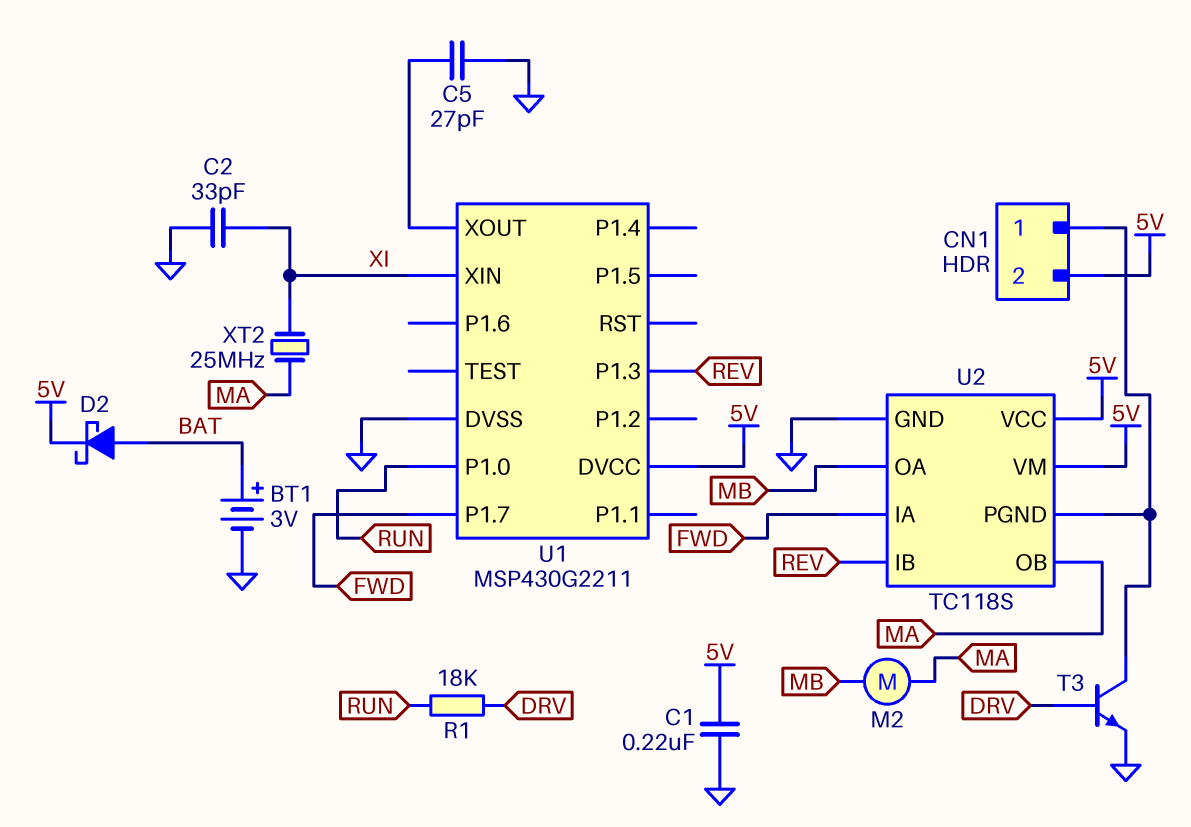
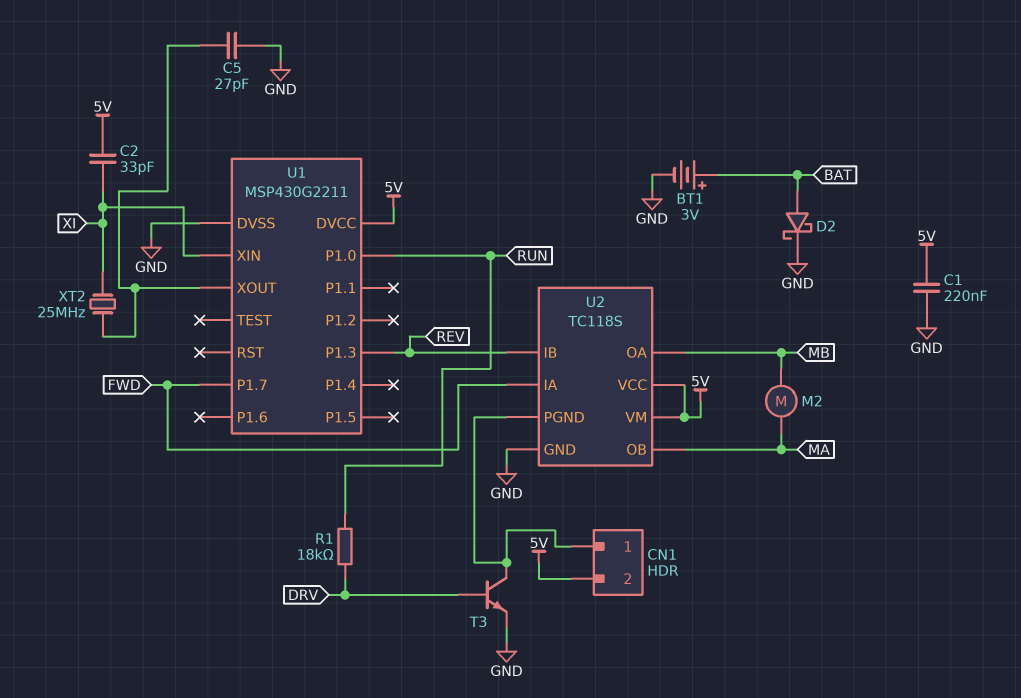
C2: 33pF (GND, XI) -> 33pF (5V, XI)
D2: schottky (A BAT, K 5V) -> schottky (A BAT, K GND)
XT2: 25MHz (MA, XI) -> 25MHz (U1/XOUT, XI)

